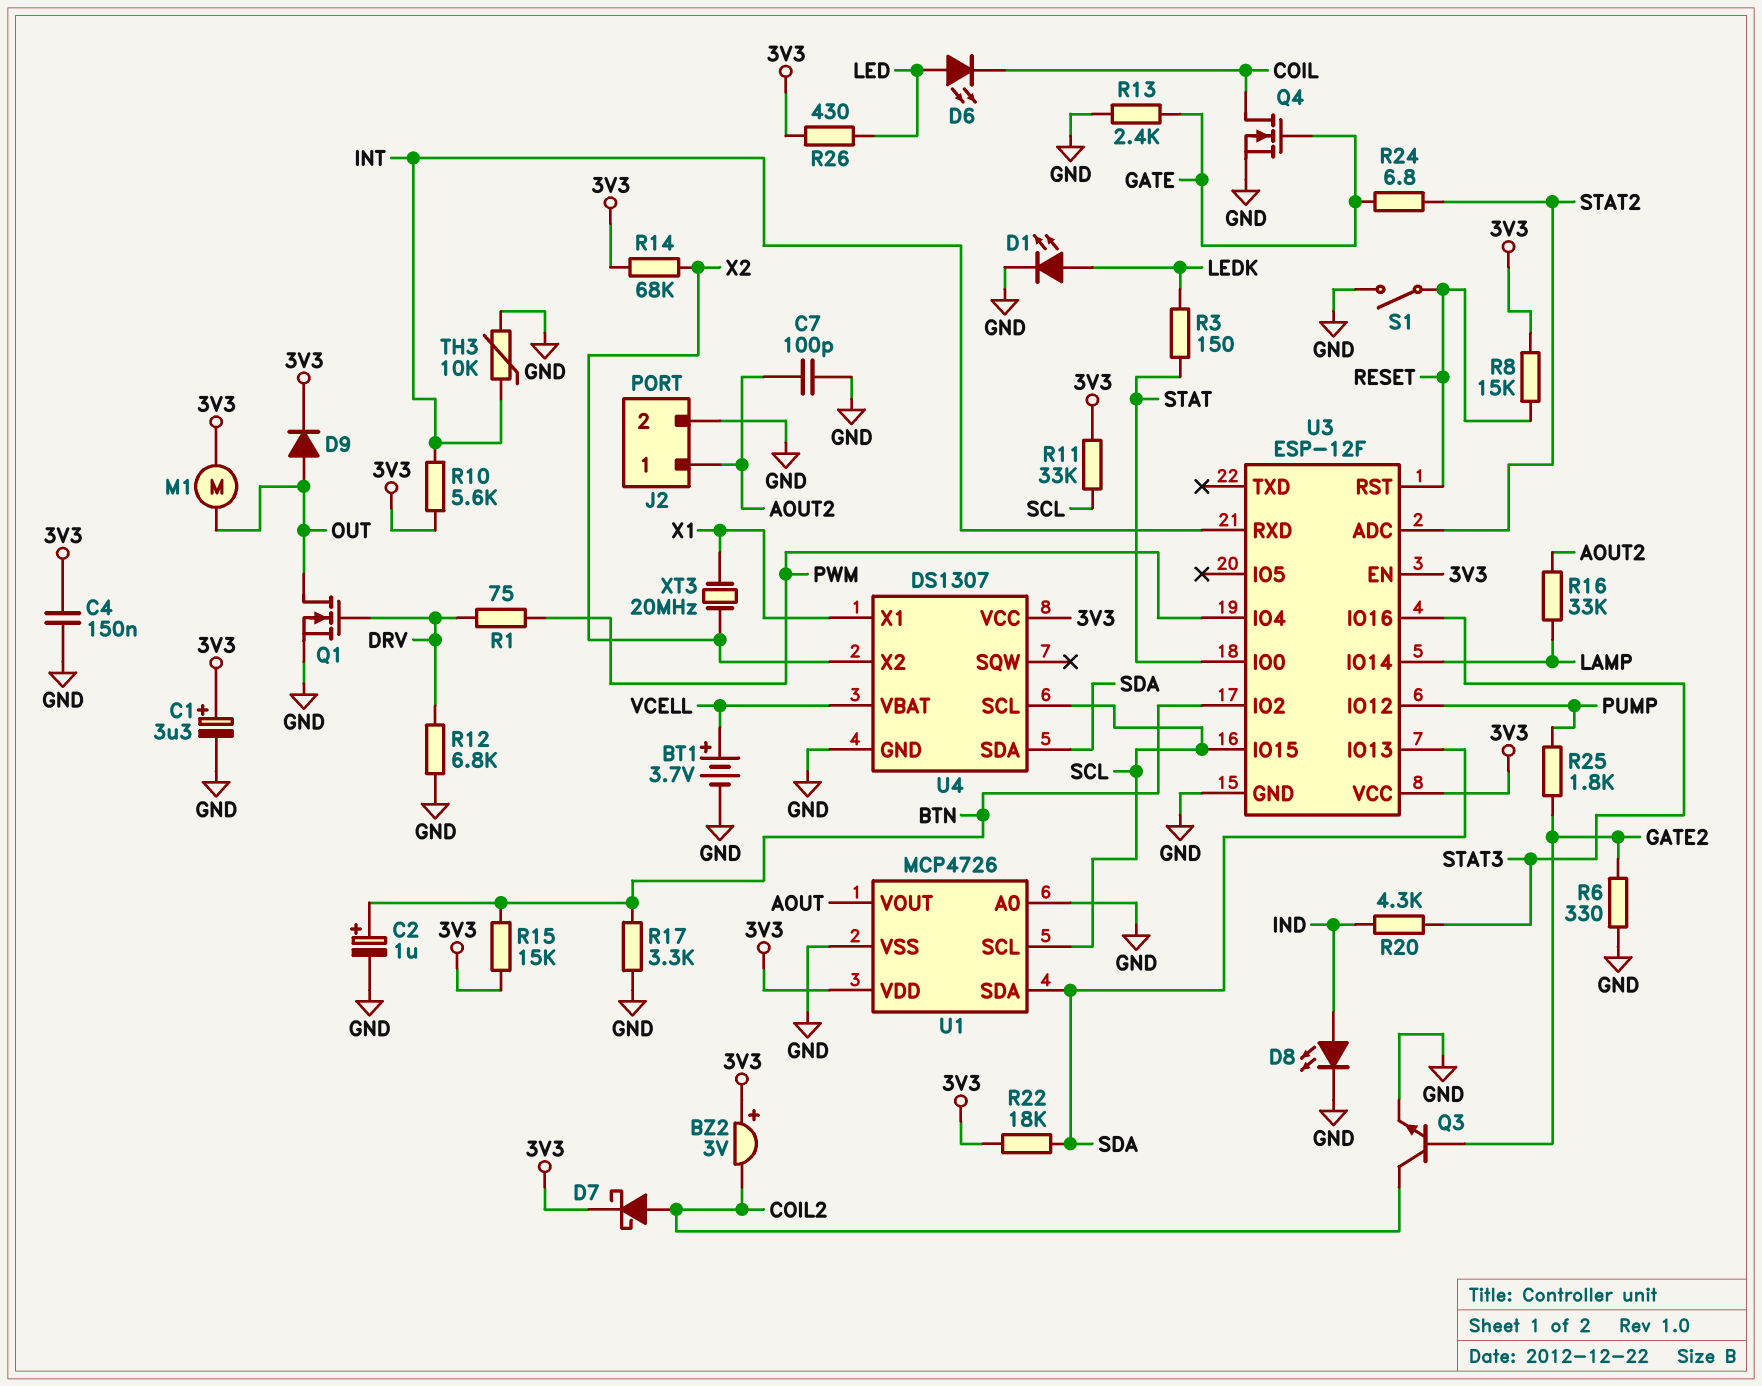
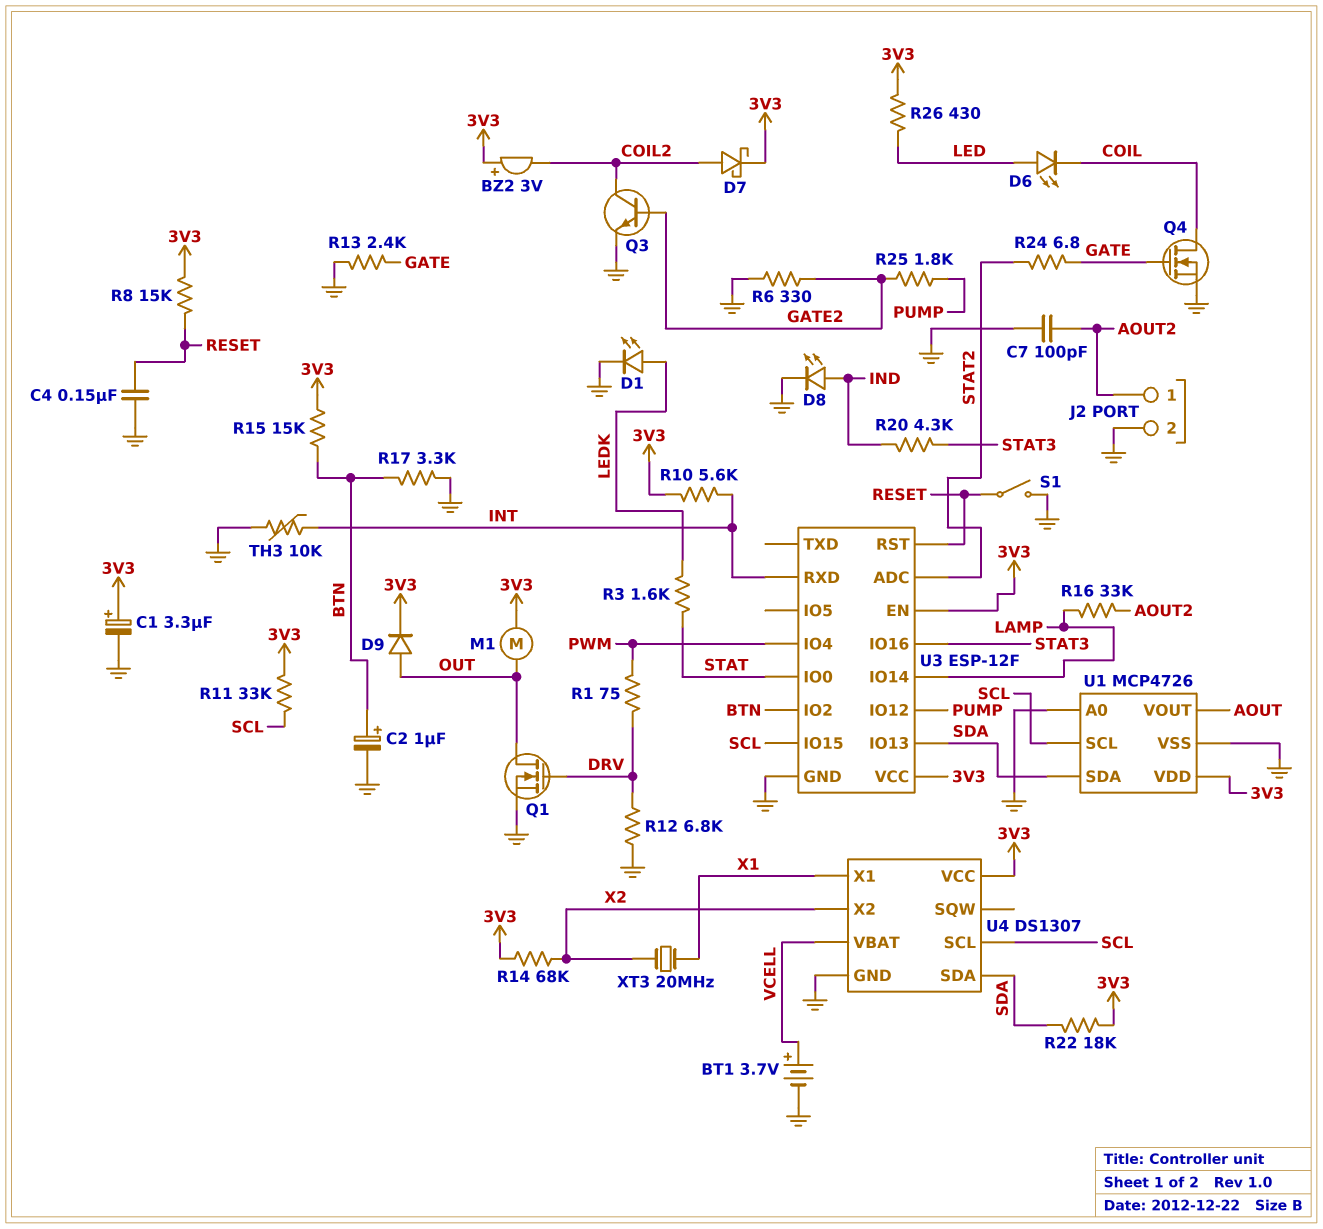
C4: 150nF (3V3, GND) -> 150nF (GND, RESET)
R3: 150 (LEDK, STAT) -> 1.6k (LEDK, STAT)

